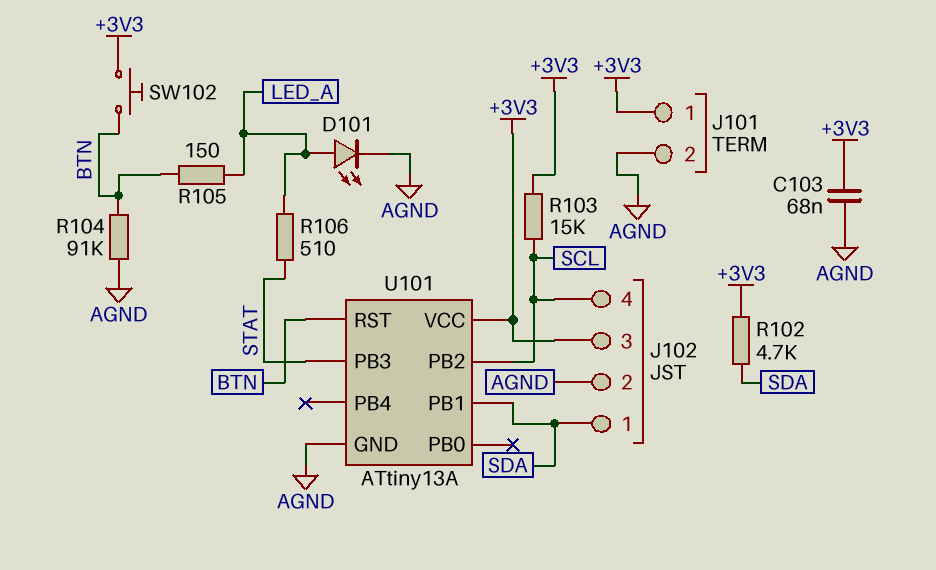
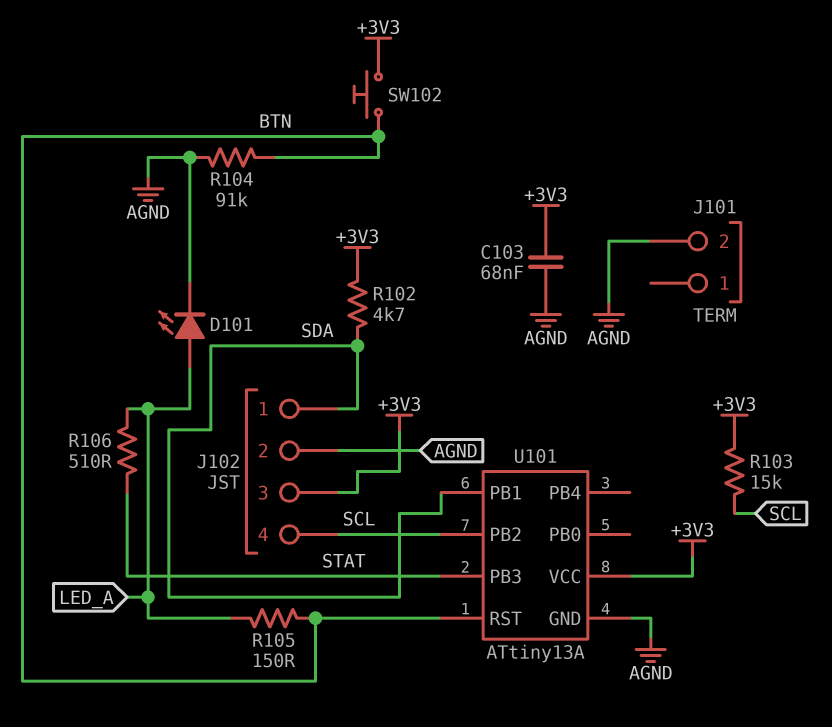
J101 pin 1: +3V3 -> none

